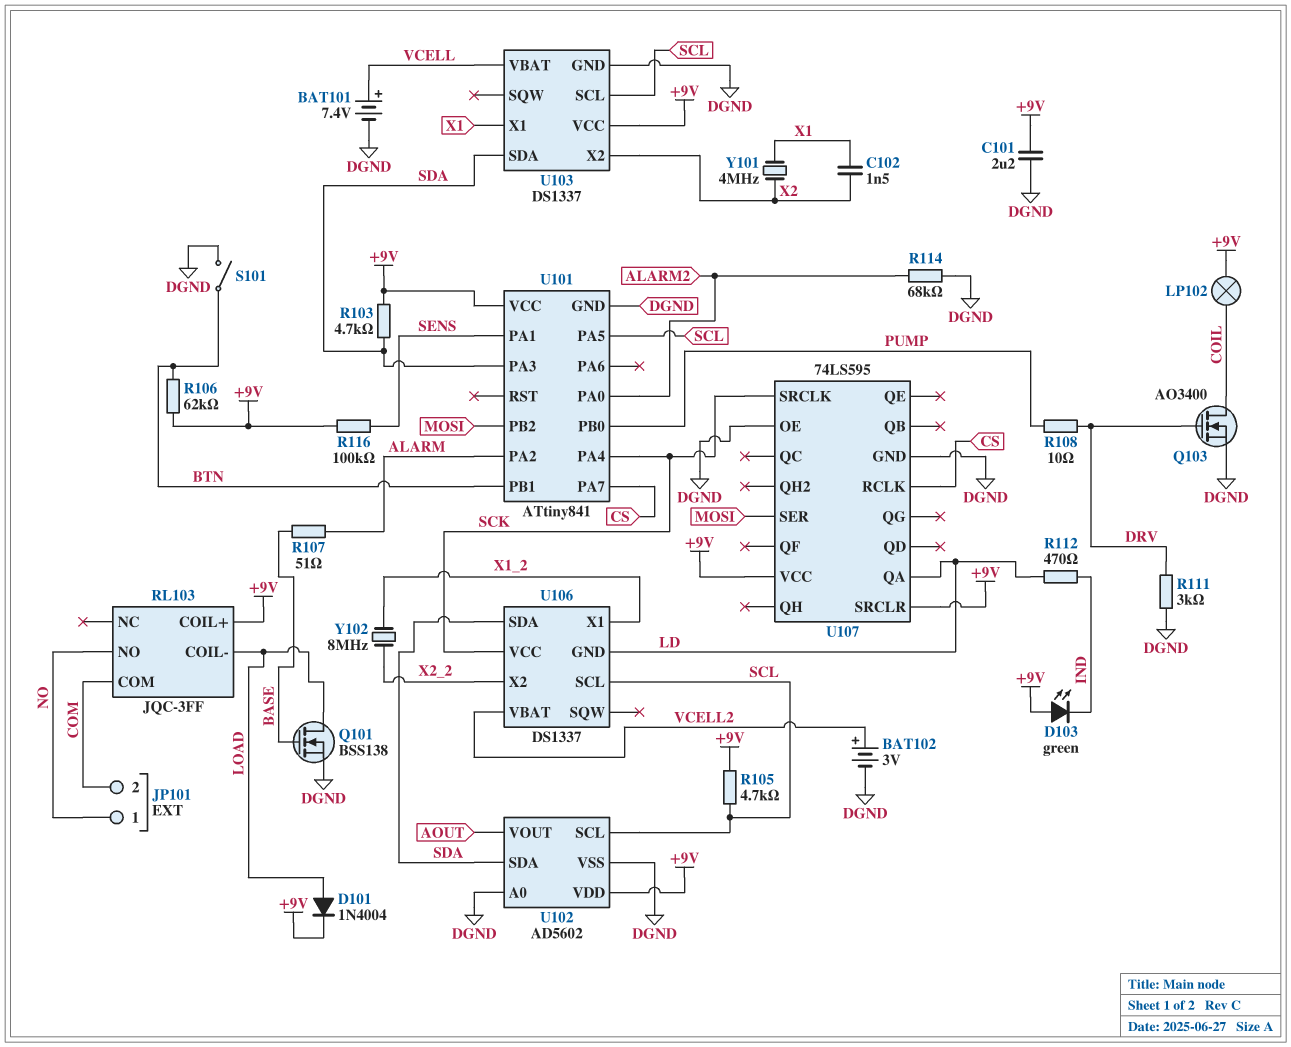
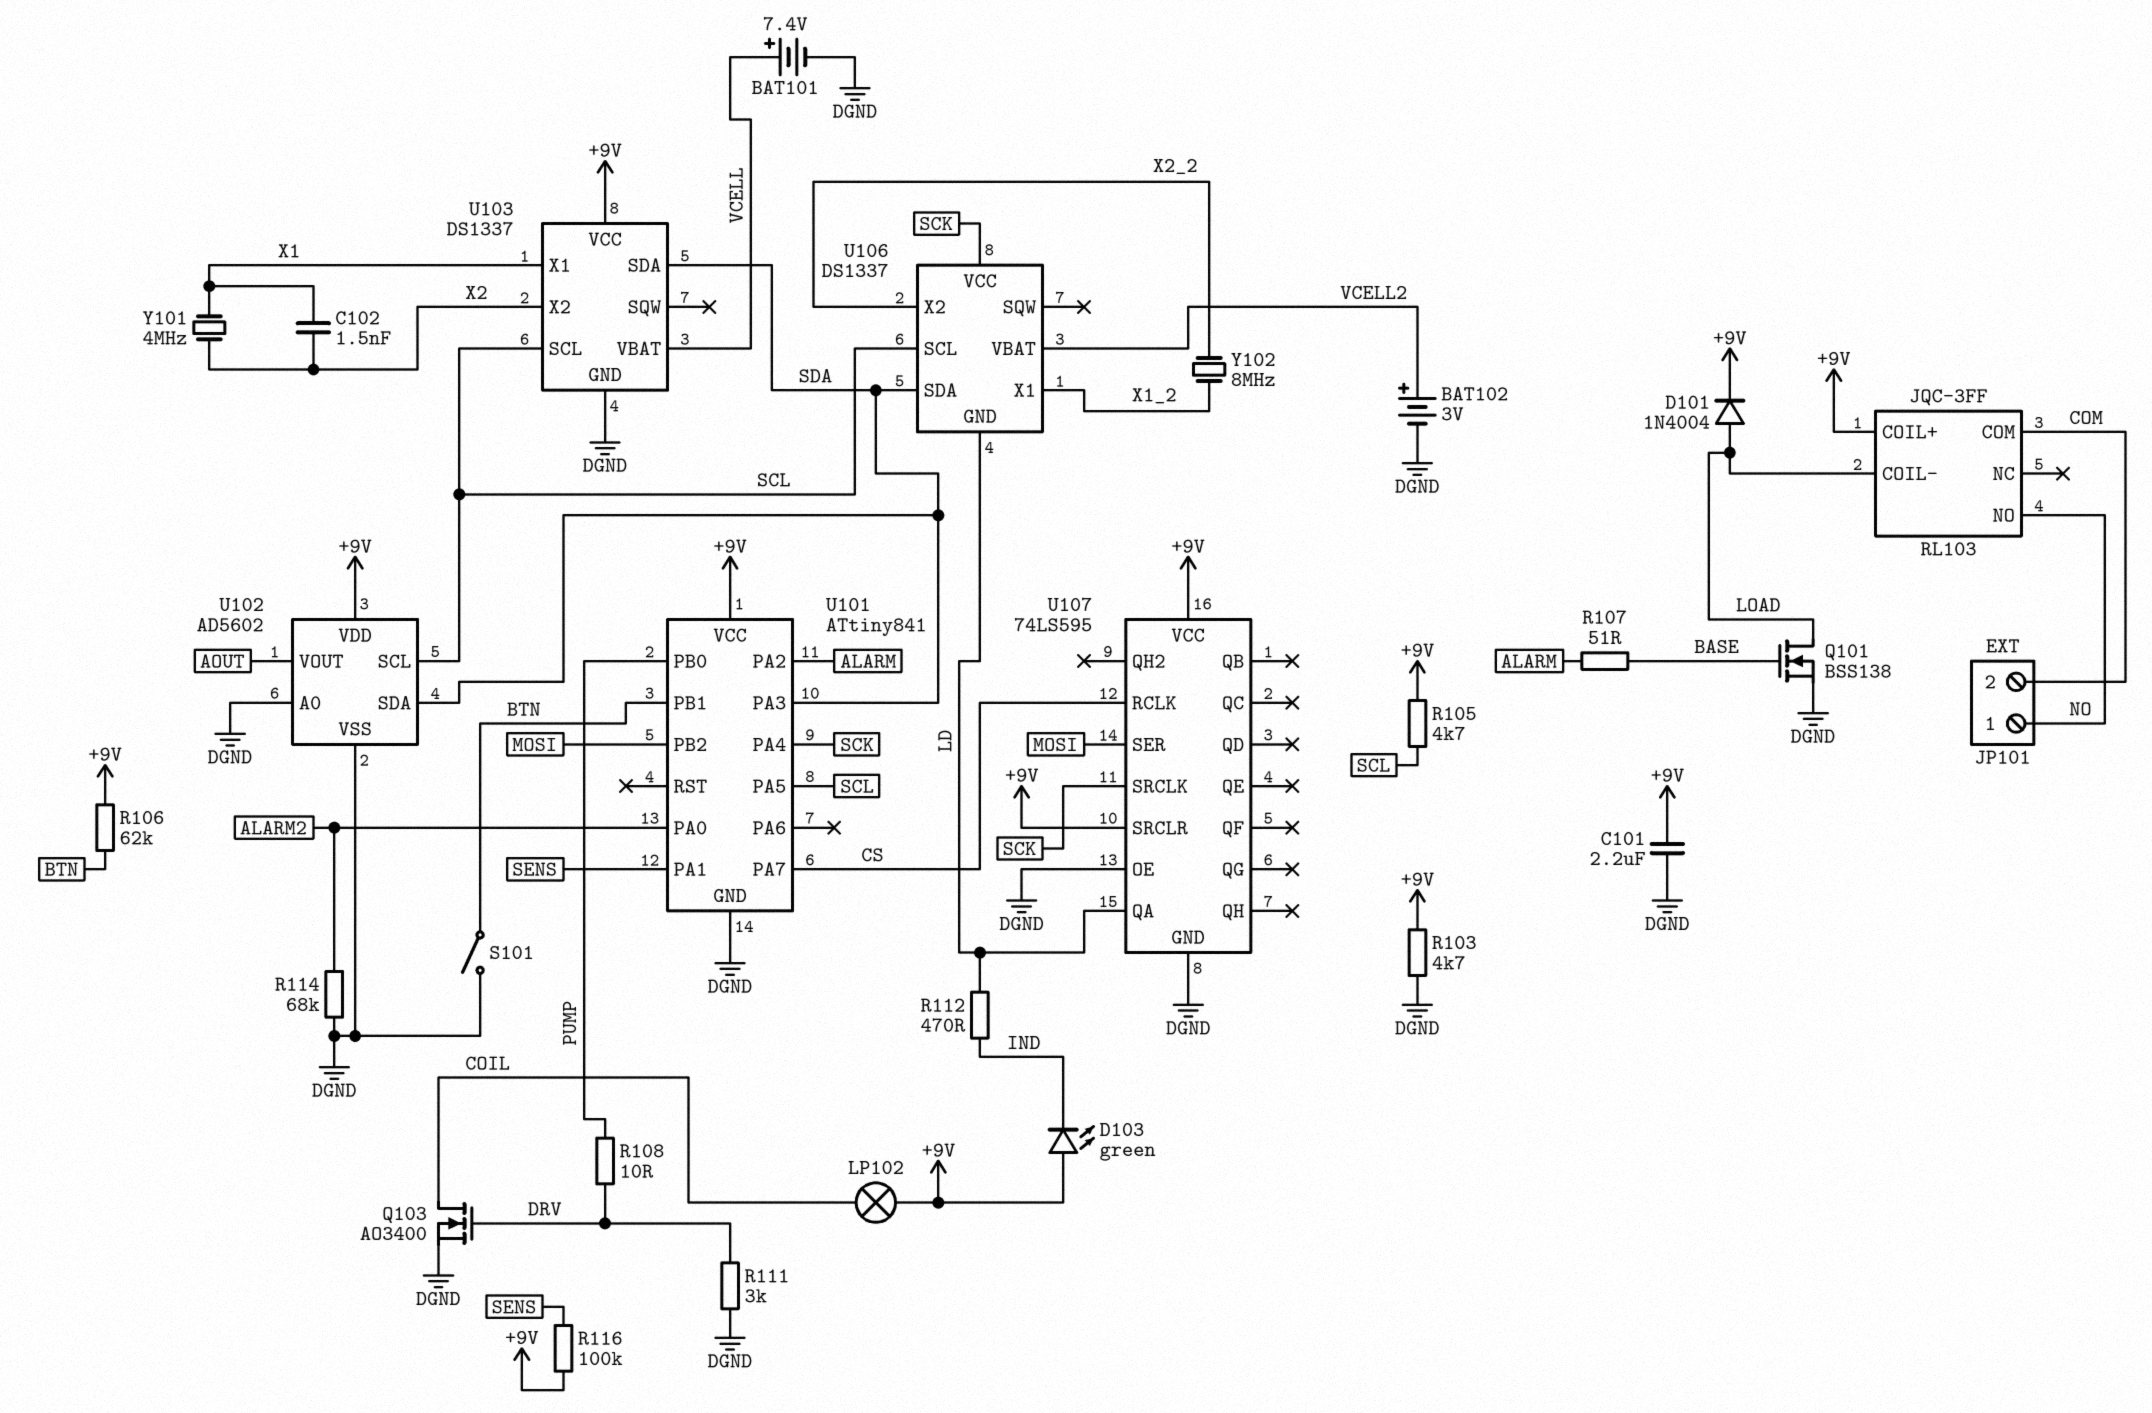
R103: 4.7k (+9V, SDA) -> 4.7k (+9V, DGND)

